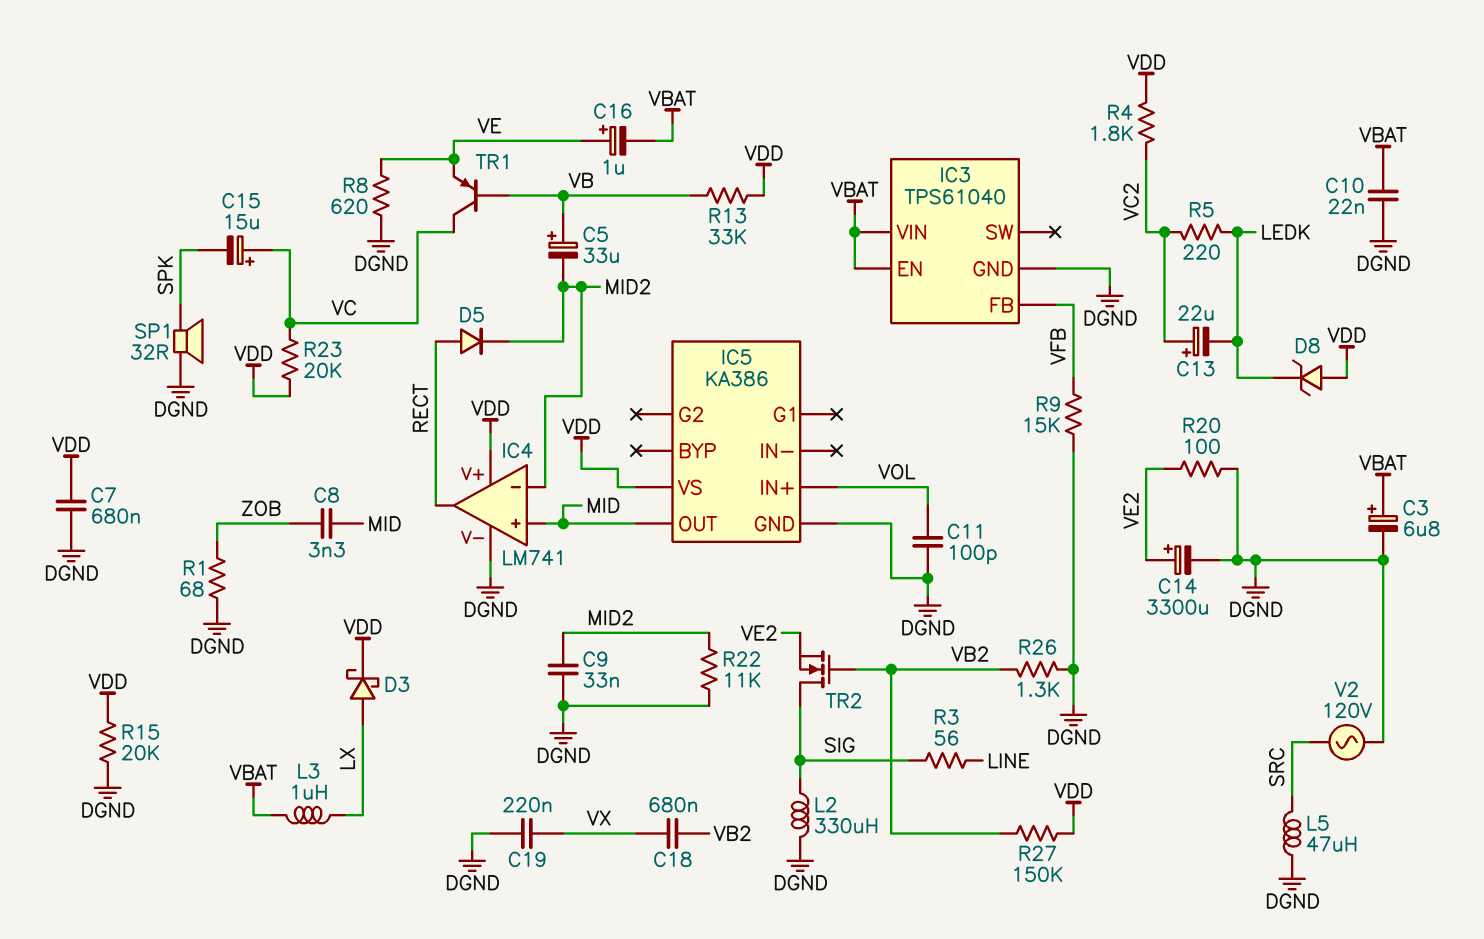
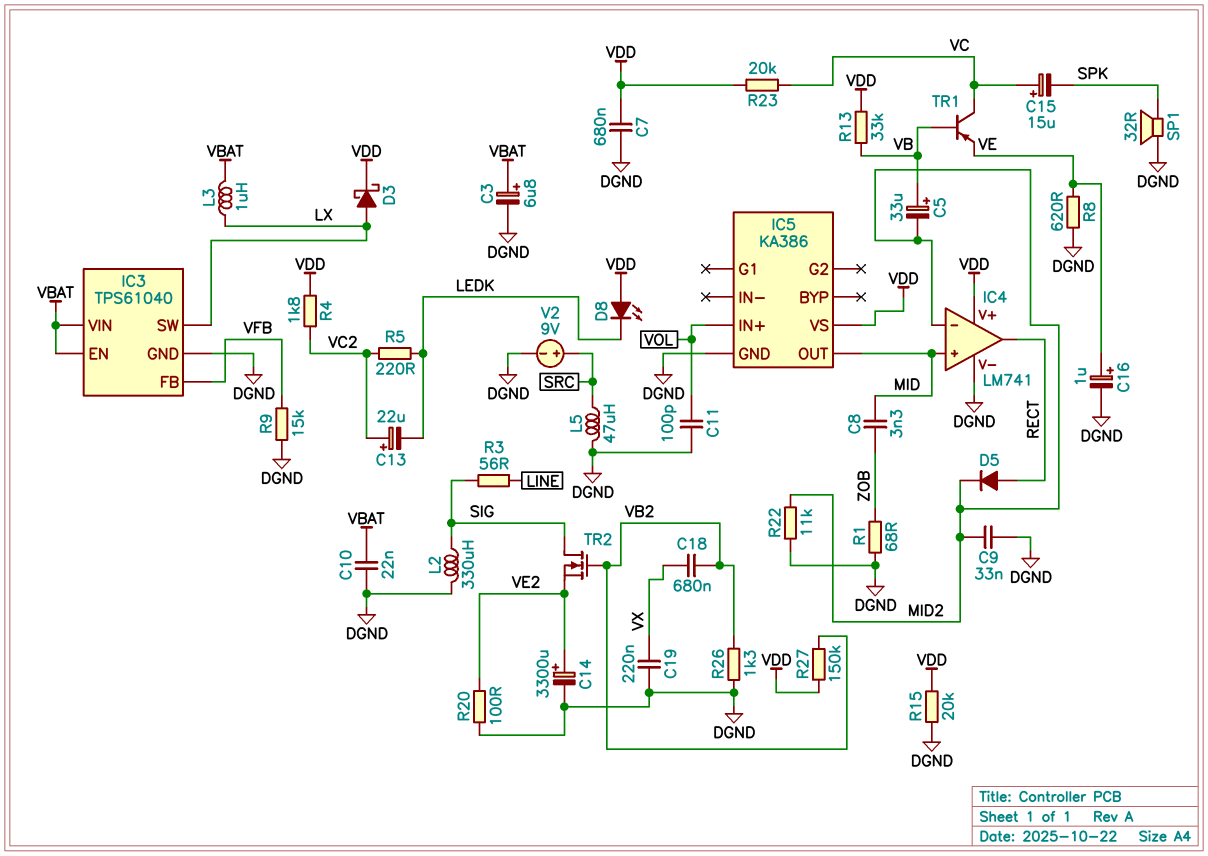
C16: 1uF (plus VE, minus VBAT) -> 1uF (plus VE, minus DGND)
D8: zener (A VDD, K LEDK) -> LED (A VDD, K LEDK)
IC3 pin SW: none -> LX
V2: AC 120V (DGND, SRC) -> 9V (plus SRC, minus DGND)

